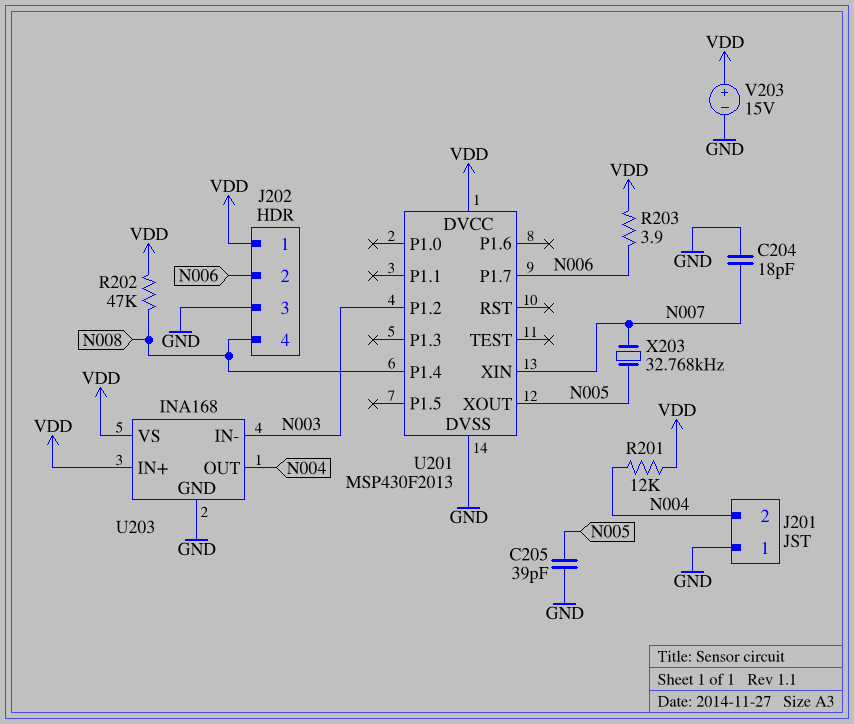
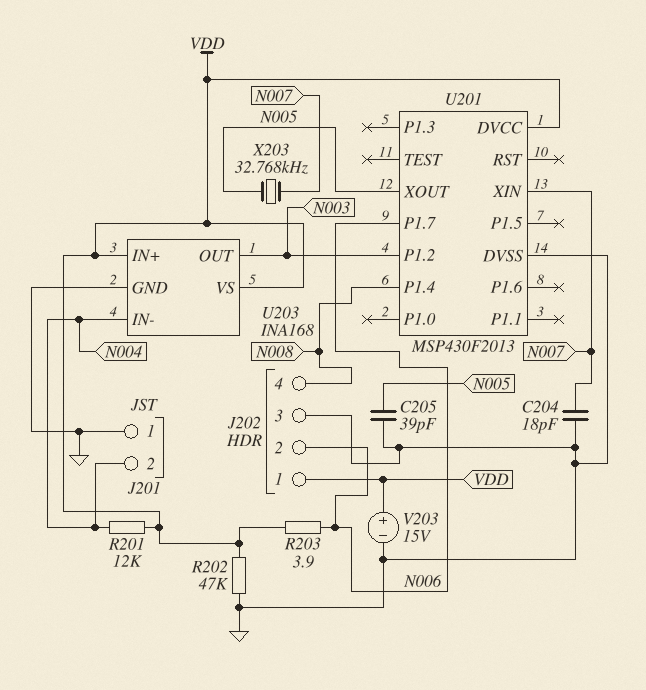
R202: 47k (N008, VDD) -> 47k (GND, VDD)
U203 pin IN-: N003 -> N004
U203 pin OUT: N004 -> N003

